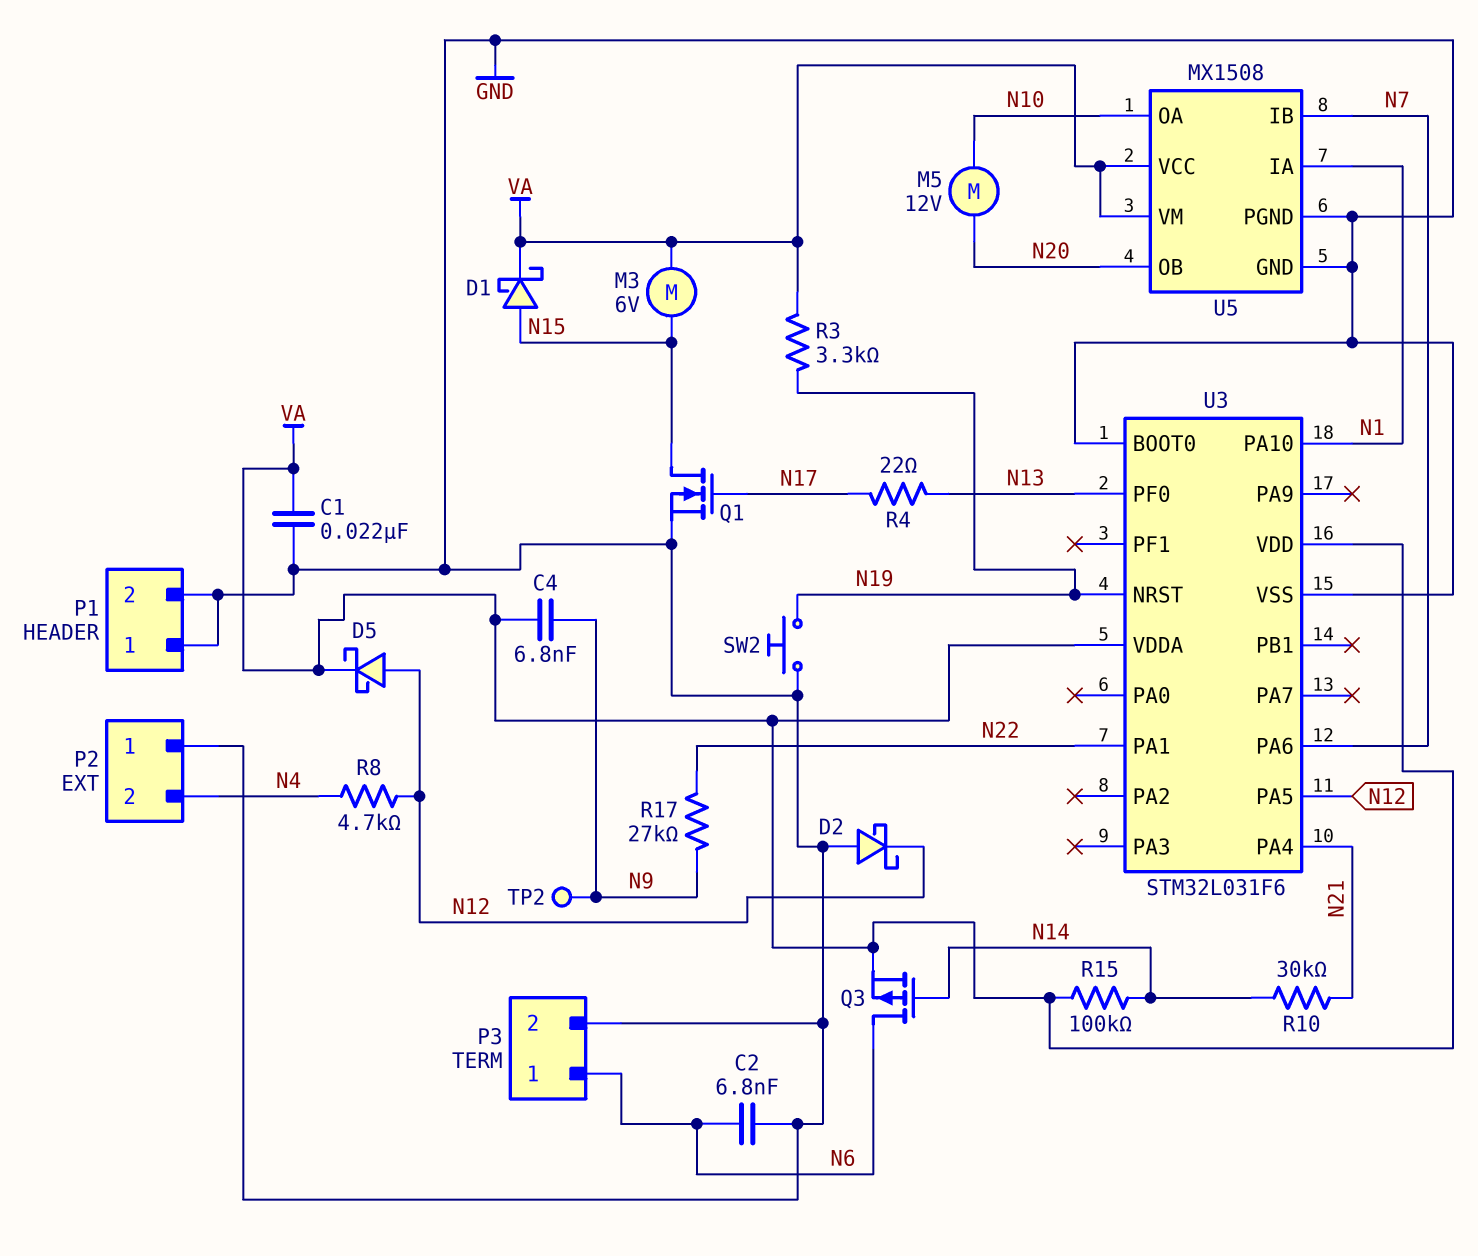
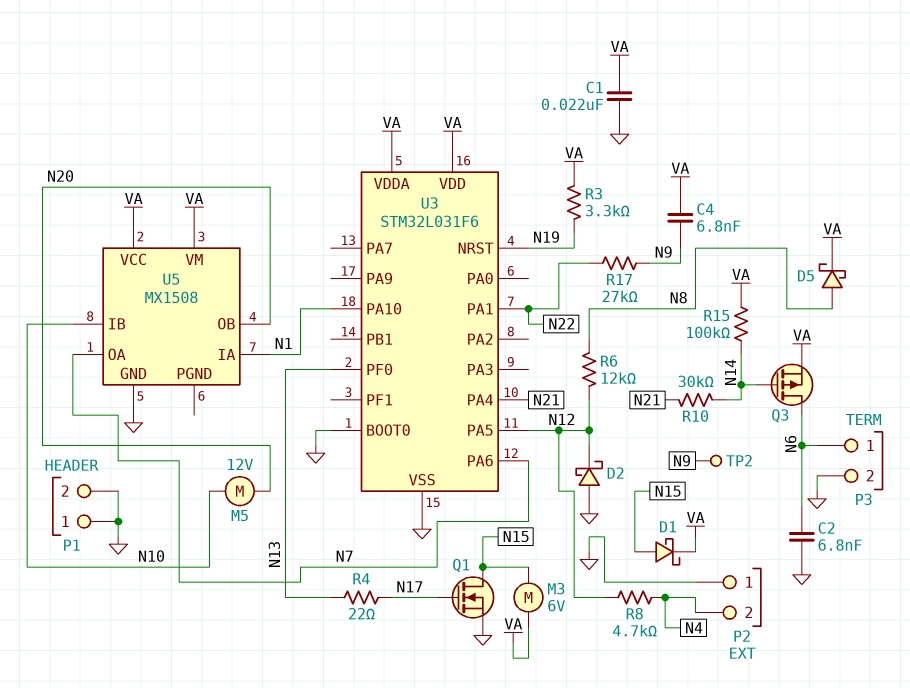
D5: schottky (A N12, K VA) -> schottky (A N8, K VA)
R6: none -> 12k (N8, N12)
SW2: button (GND, N19) -> none
U5 pin IB: N7 -> N10
U5 pin OA: N10 -> N7
U5 pin PGND: GND -> none

